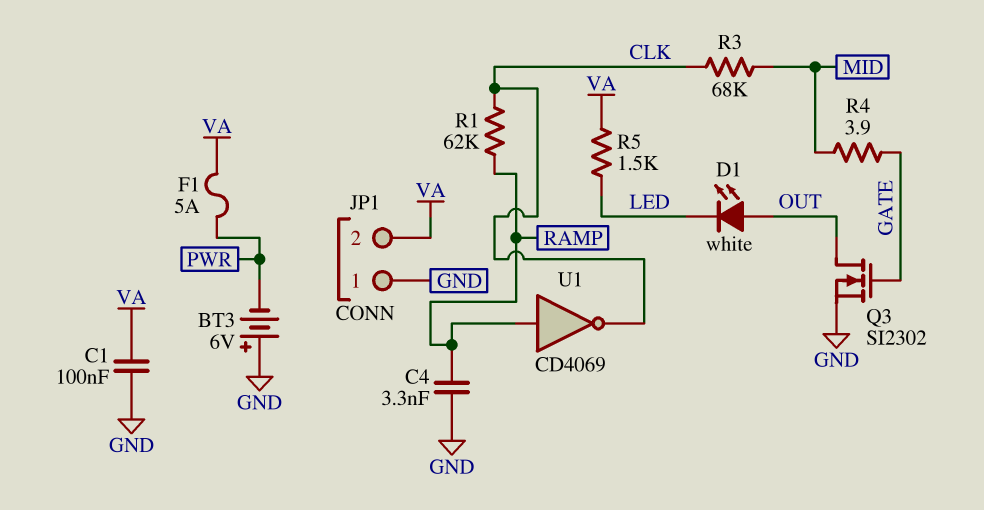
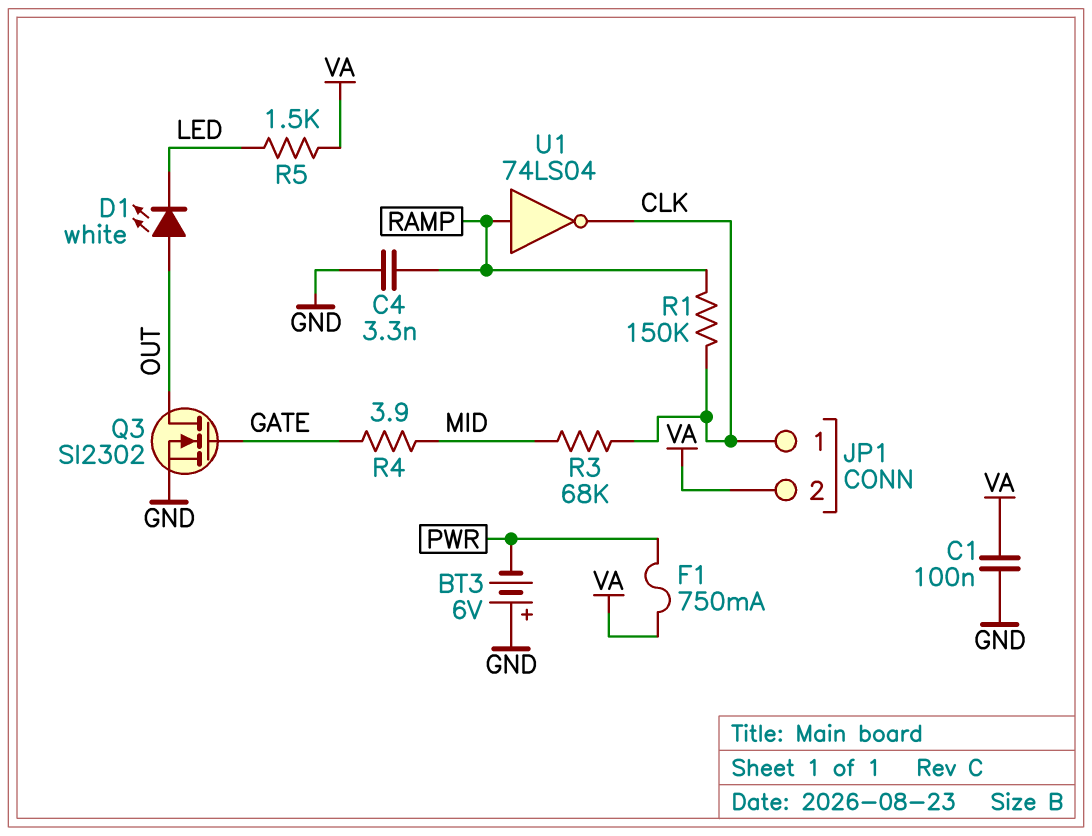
F1: 5A (PWR, VA) -> 750mA (PWR, VA)
JP1 pin 1: GND -> CLK
R1: 62k (CLK, RAMP) -> 150k (CLK, RAMP)
U1: NOT CD4069 (in RAMP, out CLK) -> NOT 74LS04 (in RAMP, out CLK)

